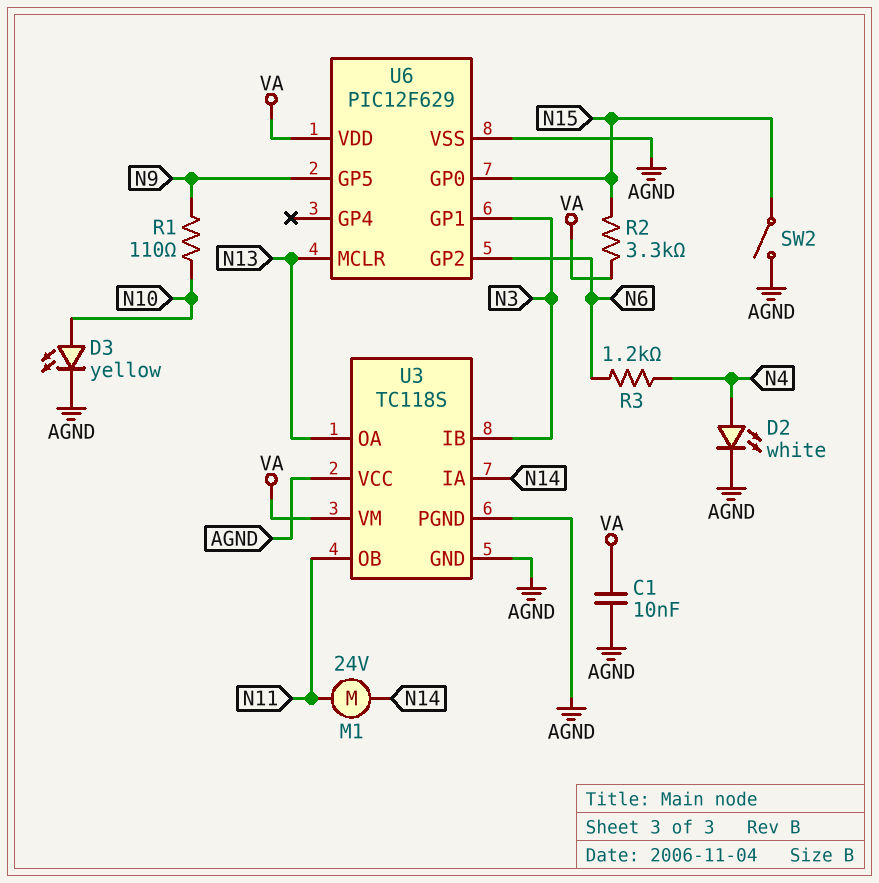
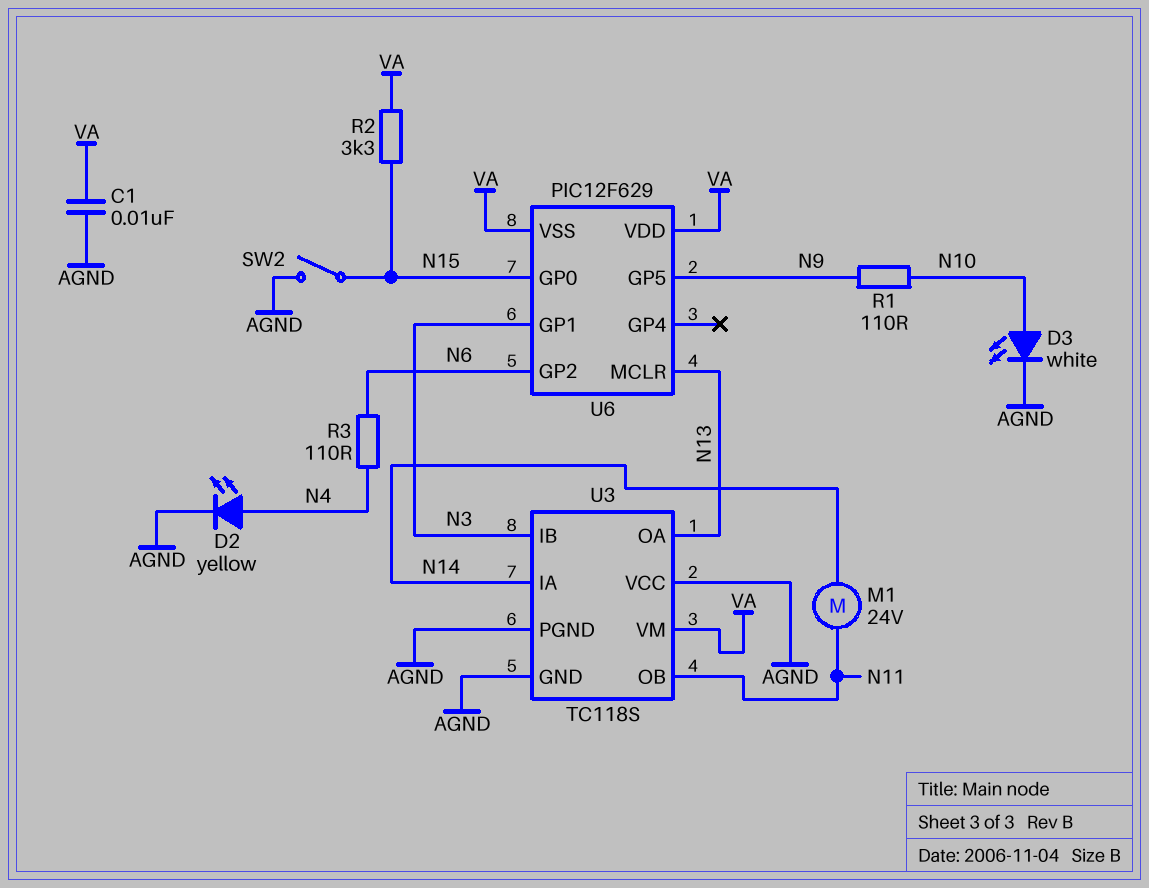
D2: LED white (A N4, K AGND) -> LED yellow (A N4, K AGND)
D3: LED yellow (A N10, K AGND) -> LED white (A N10, K AGND)
R3: 1.2k (N4, N6) -> 110 (N4, N6)
U6 pin VSS: AGND -> VA

